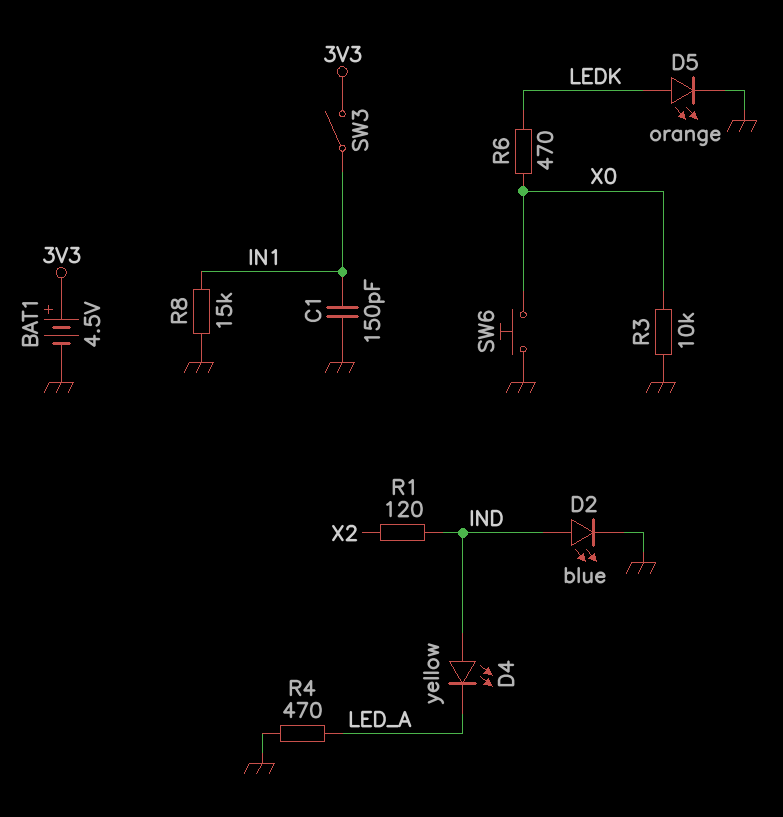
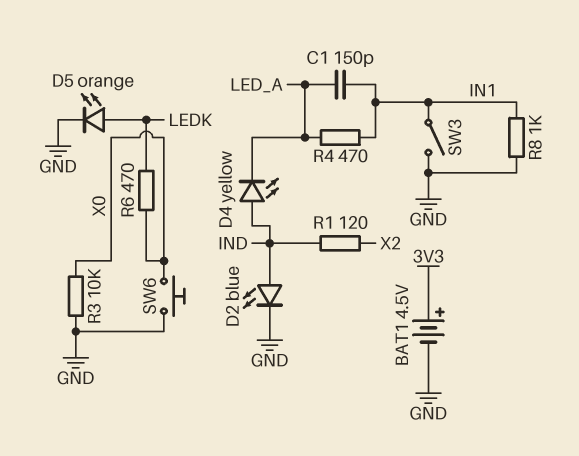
C1: 150pF (GND, IN1) -> 150pF (IN1, LED_A)
R4: 470 (GND, LED_A) -> 470 (IN1, LED_A)
R8: 15k (GND, IN1) -> 1k (GND, IN1)
SW3: switch (3V3, IN1) -> switch (GND, IN1)

